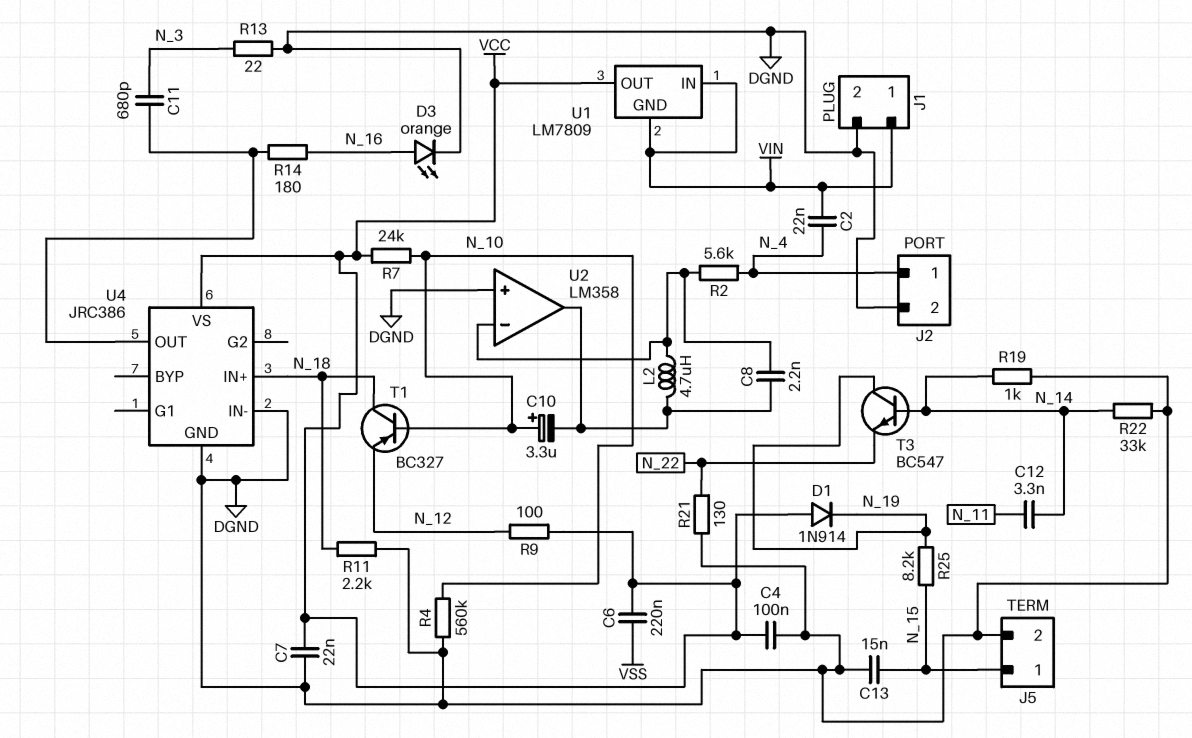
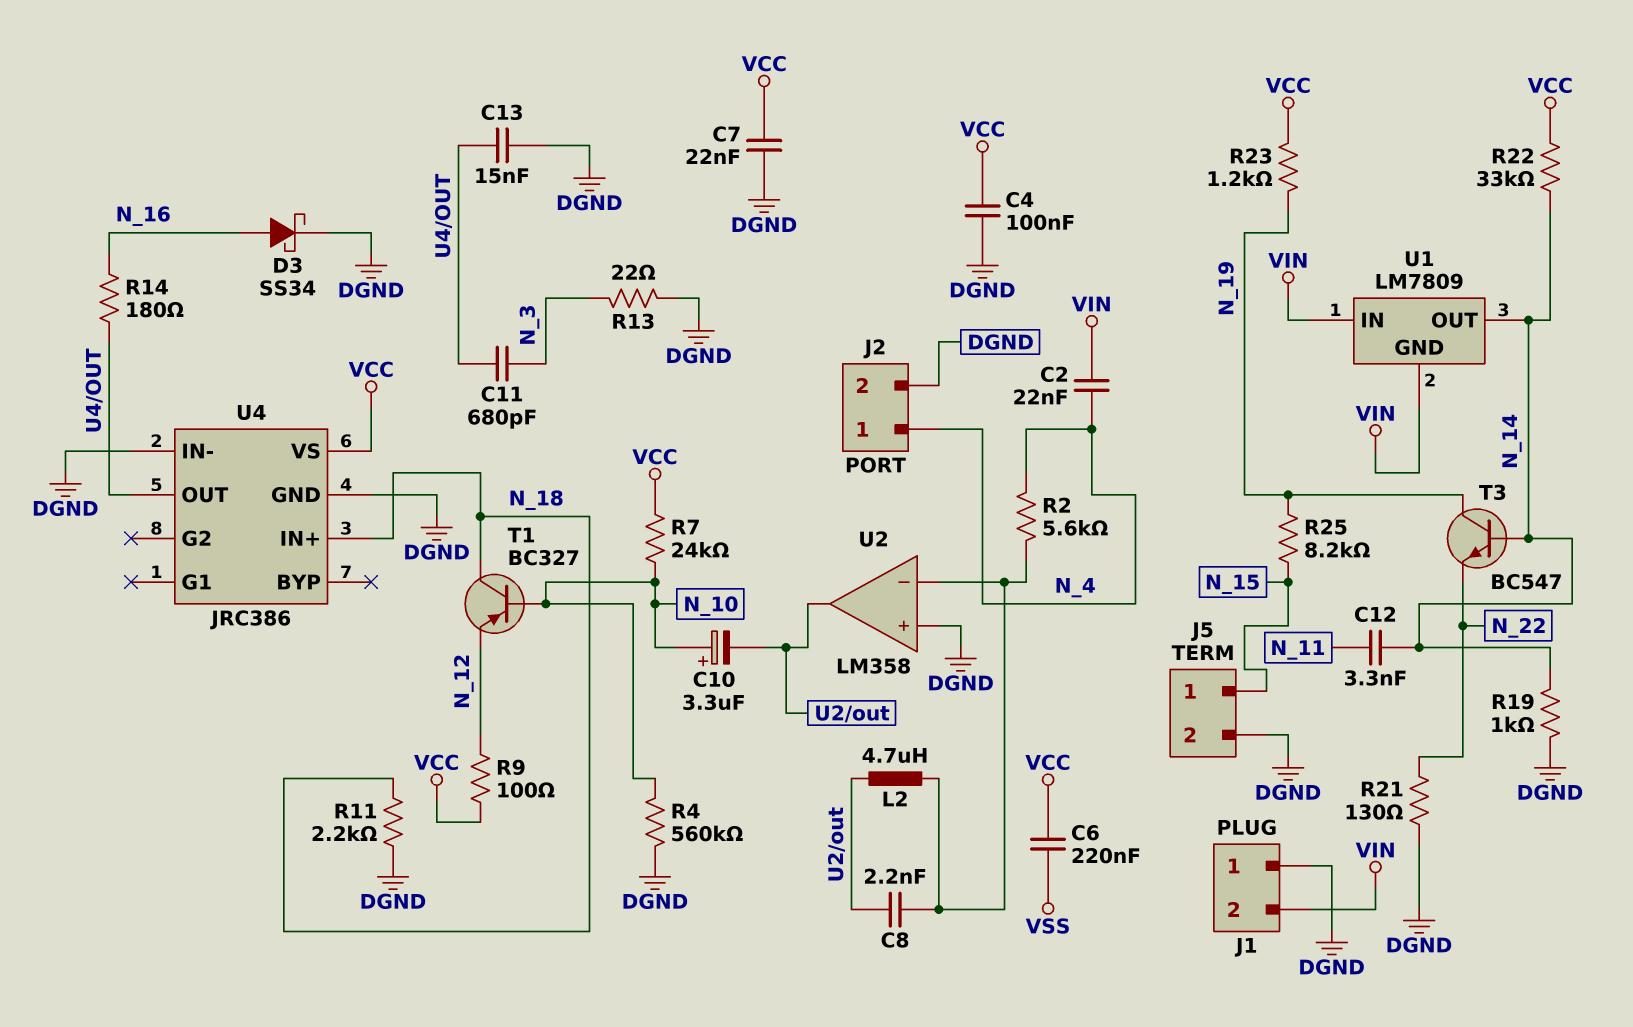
C13: 15nF (DGND, N_15) -> 15nF (DGND, U4/OUT)
D1: diode 1N914 (A VCC, K N_19) -> none
D3: LED orange (A N_16, K DGND) -> schottky SS34 (A N_16, K DGND)
J1 pin 1: VIN -> DGND
J1 pin 2: DGND -> VIN
R22: 33k (DGND, N_14) -> 33k (N_14, VCC)
R23: none -> 1.2k (N_19, VCC)
U1 pin OUT: VCC -> N_14

